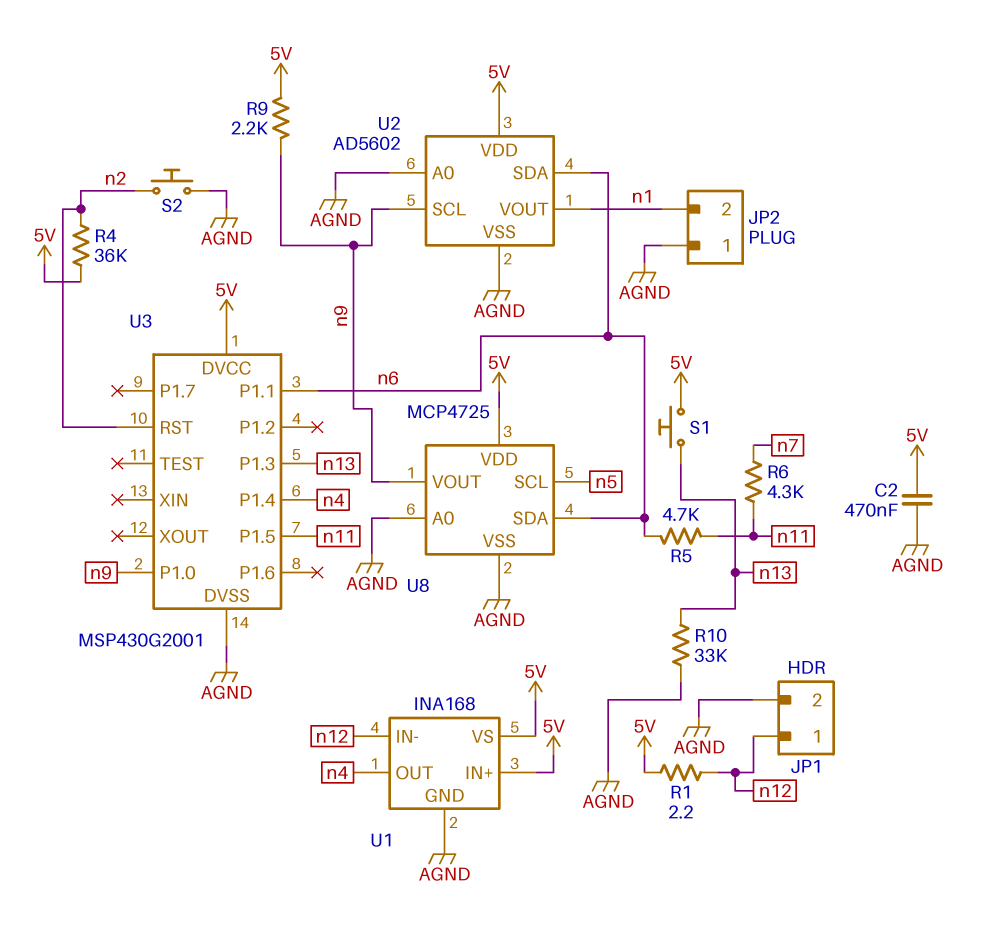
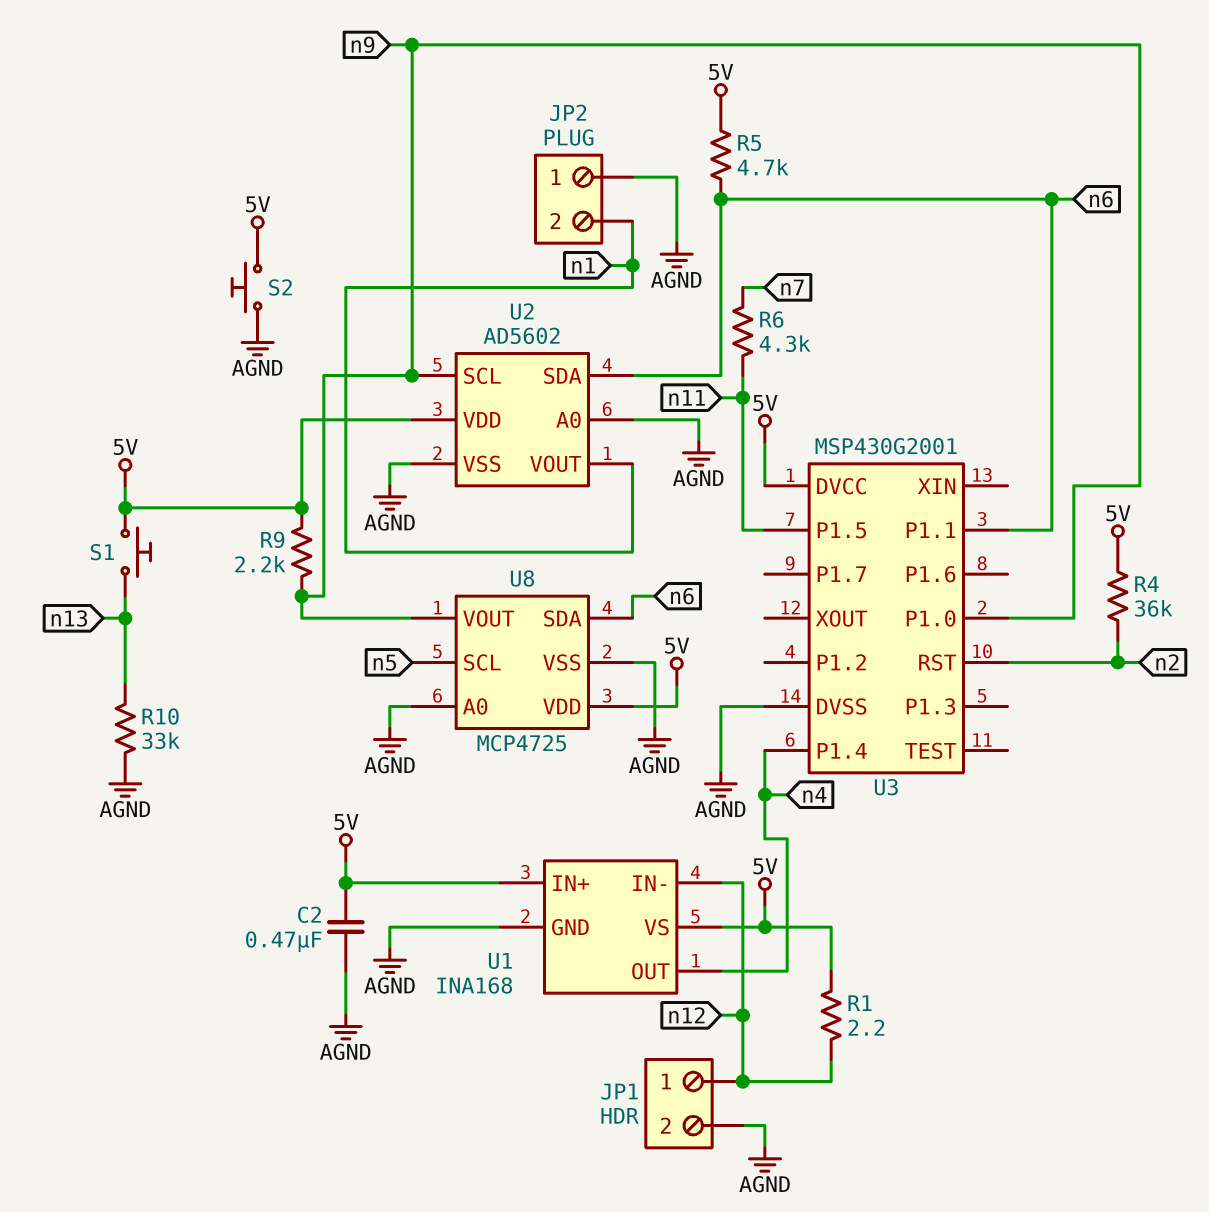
R5: 4.7k (n6, n11) -> 4.7k (5V, n6)
S2: button (AGND, n2) -> button (5V, AGND)
U3 pin P1.3: n13 -> none

